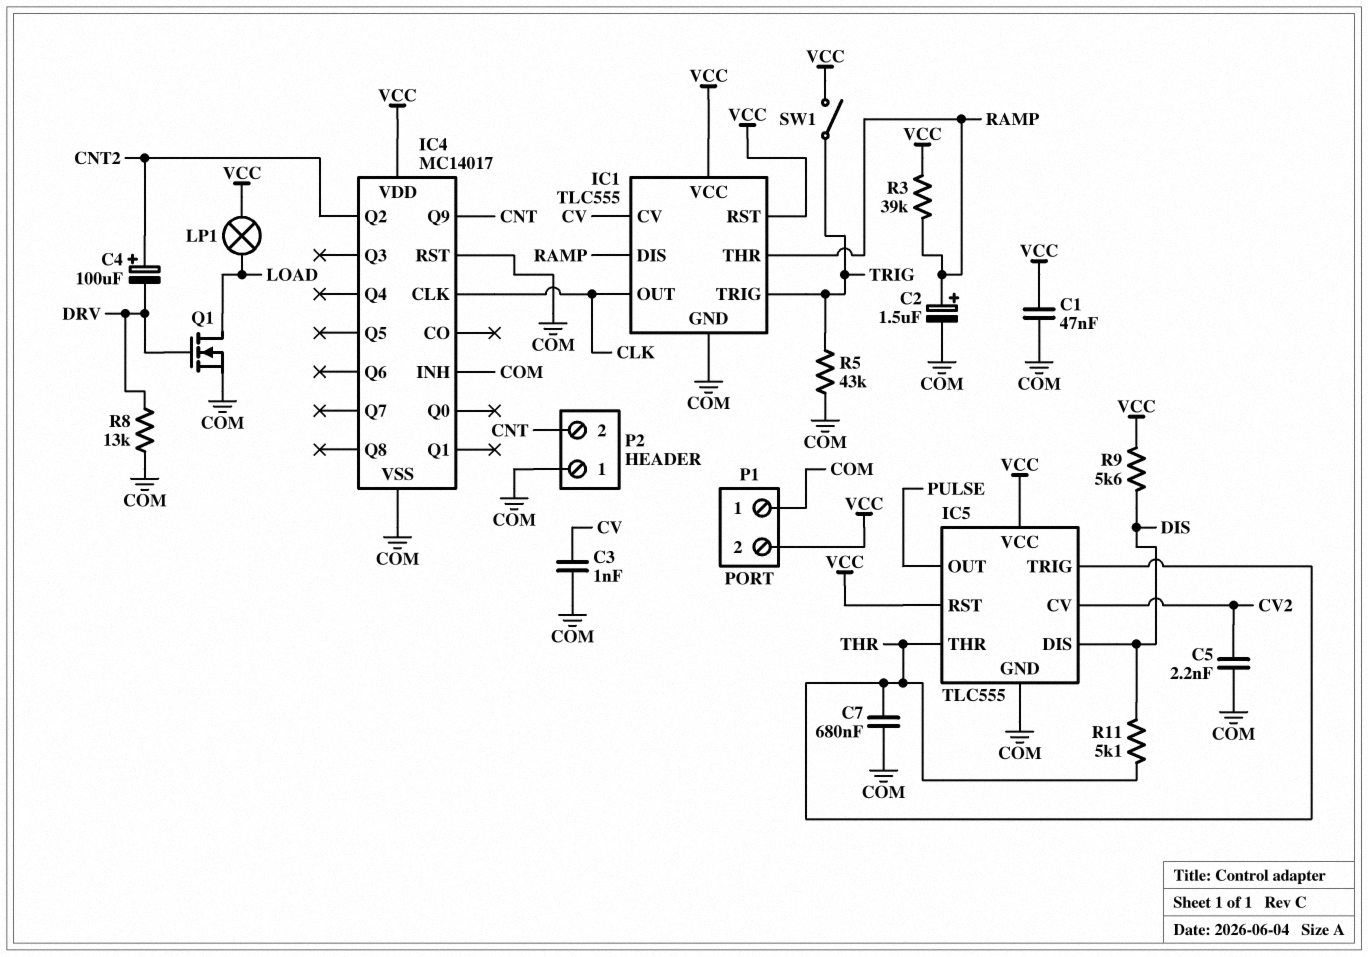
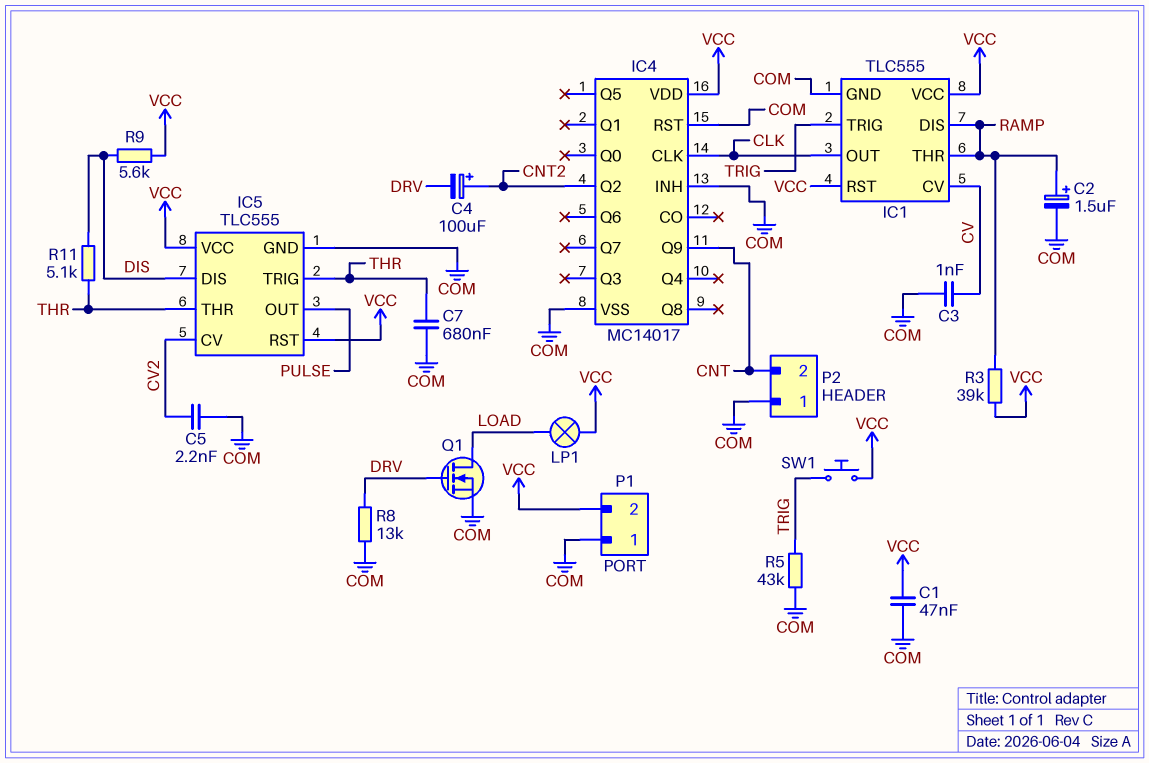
SW1: switch (TRIG, VCC) -> button (TRIG, VCC)

